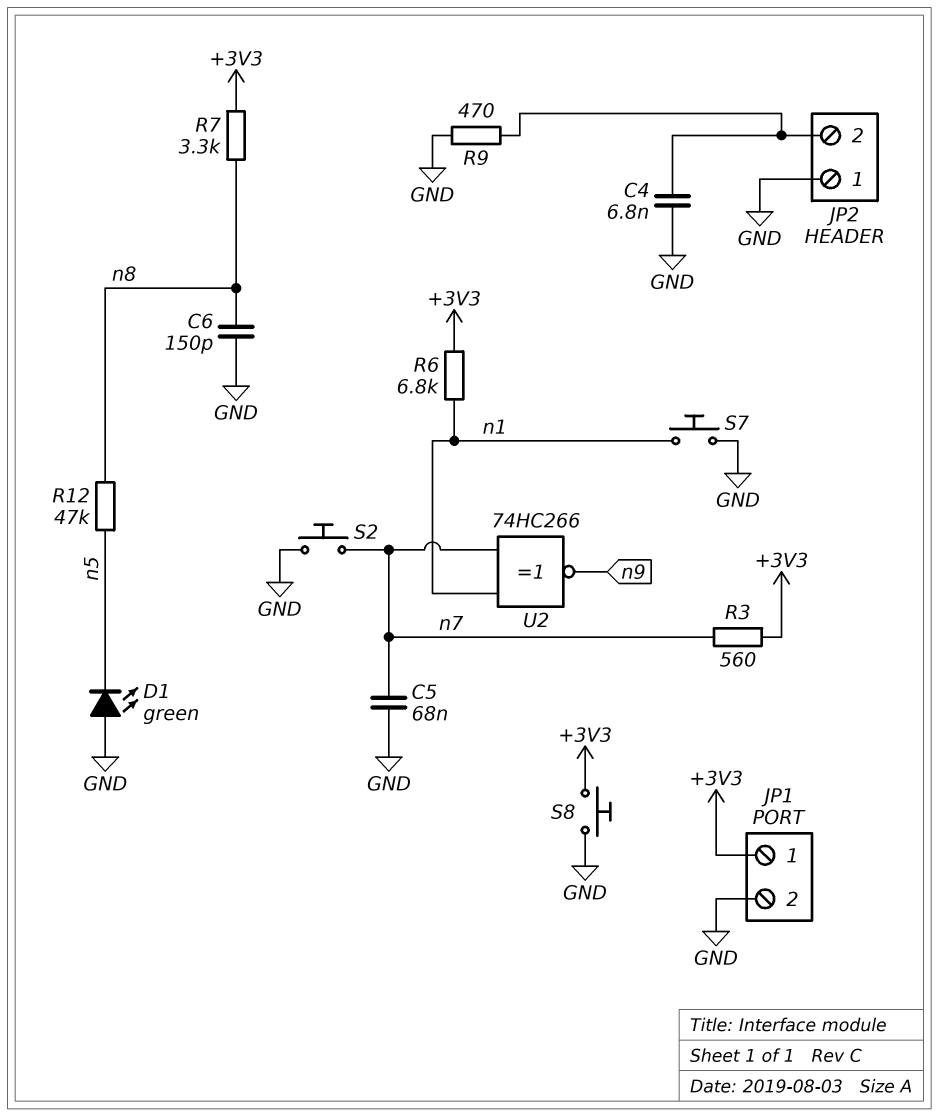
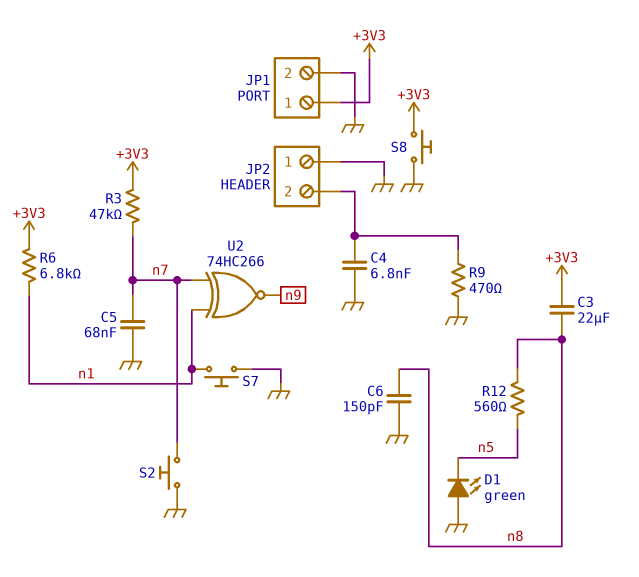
C3: none -> 22uF (+3V3, n8)
R3: 560 (+3V3, n7) -> 47k (+3V3, n7)
R7: 3.3k (+3V3, n8) -> none
R12: 47k (n5, n8) -> 560 (n5, n8)

